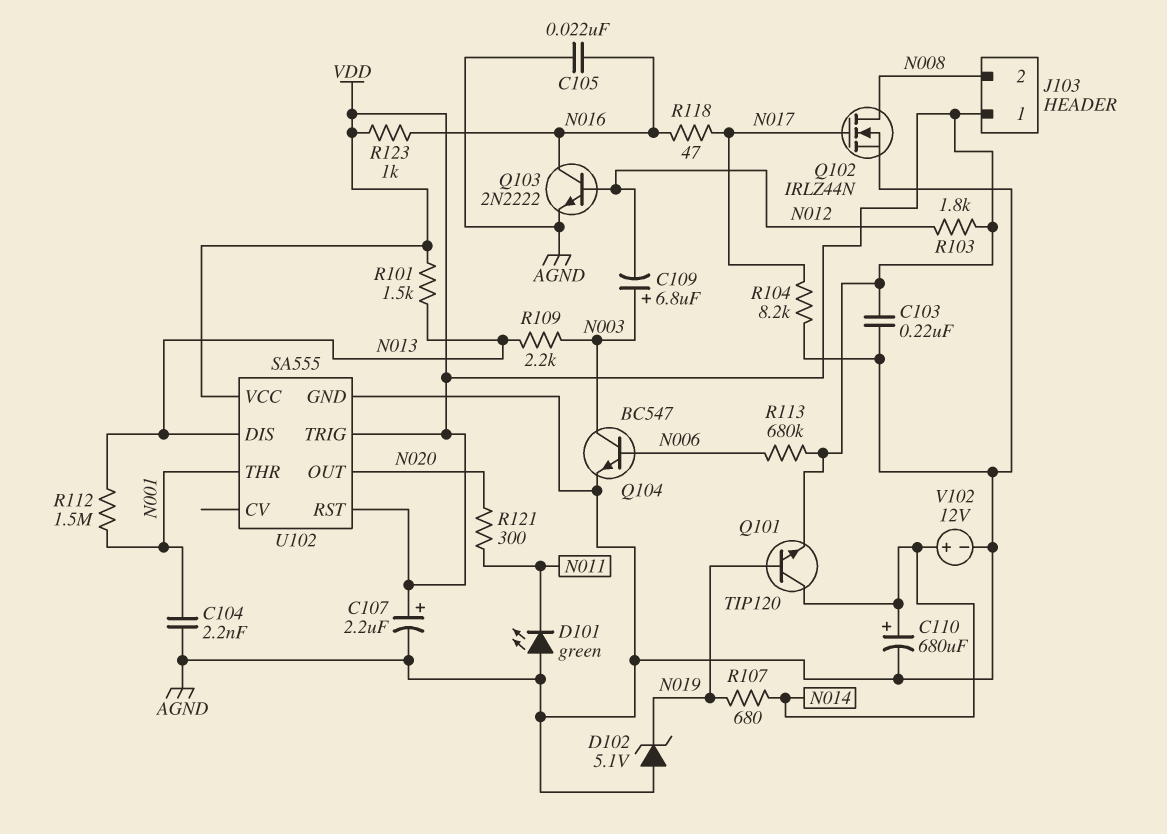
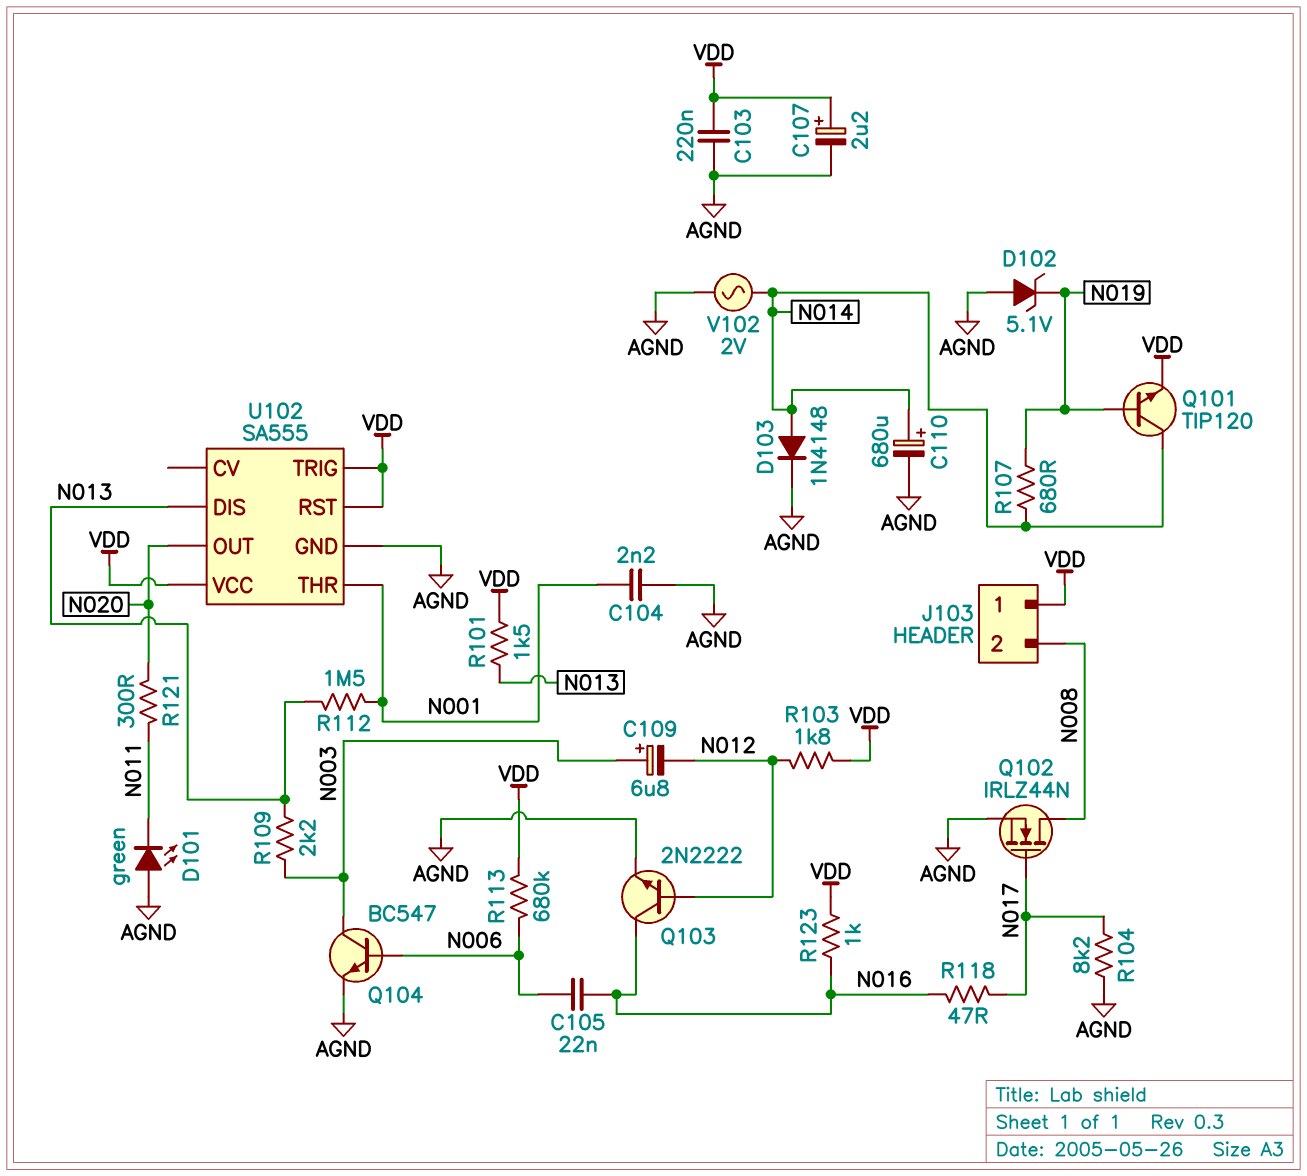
C105: 22nF (AGND, N016) -> 22nF (N006, N016)
D103: none -> diode 1N4148 (A N014, K AGND)
V102: 12V (plus N014, minus AGND) -> AC 2V (AGND, N014)

